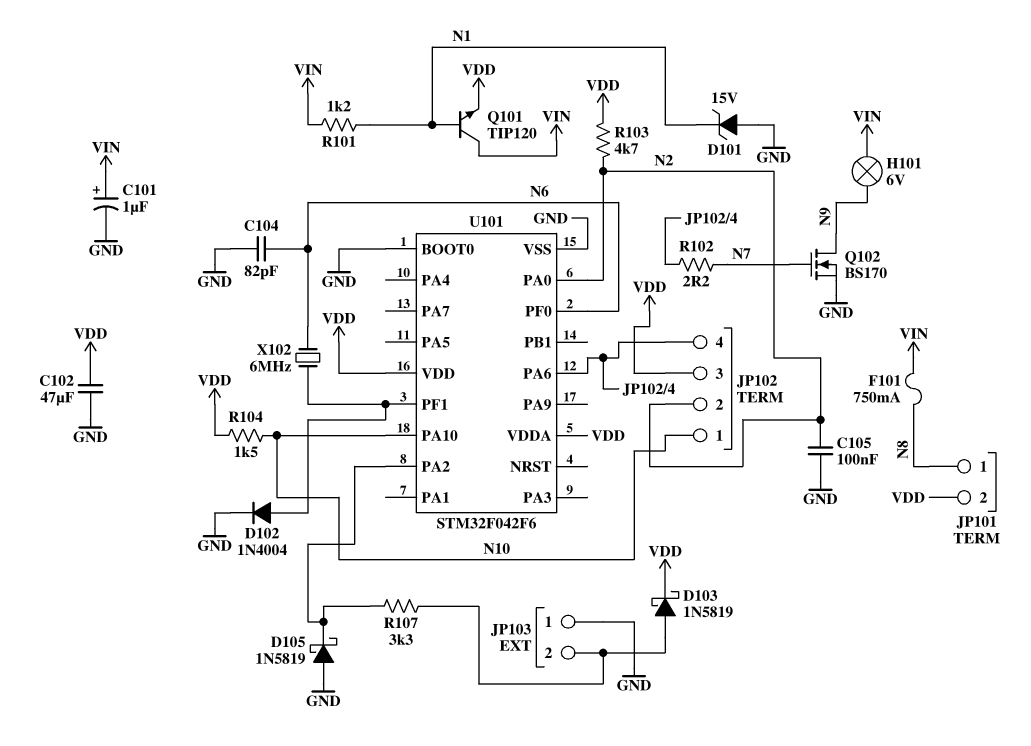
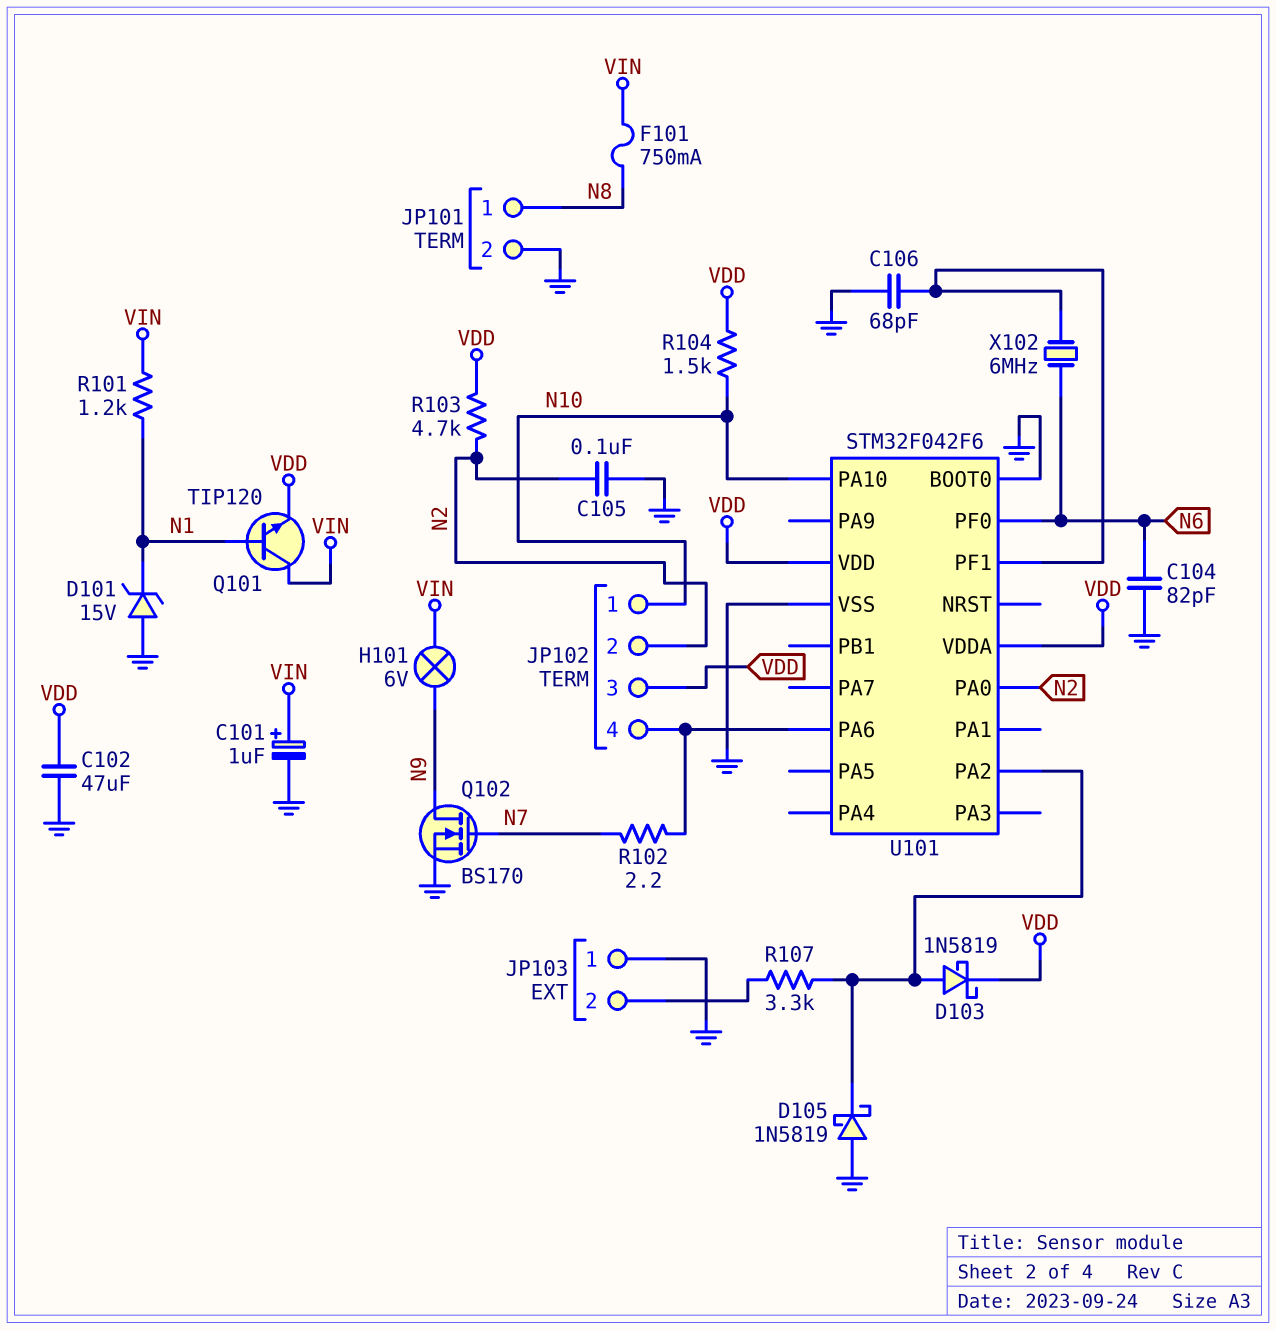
C106: none -> 68pF (GND, U101/PF1)
D102: diode 1N4004 (A U101/PF1, K GND) -> none
D103: schottky 1N5819 (A JP103/2, K VDD) -> schottky 1N5819 (A U101/PA2, K VDD)
JP101 pin 2: VDD -> GND

